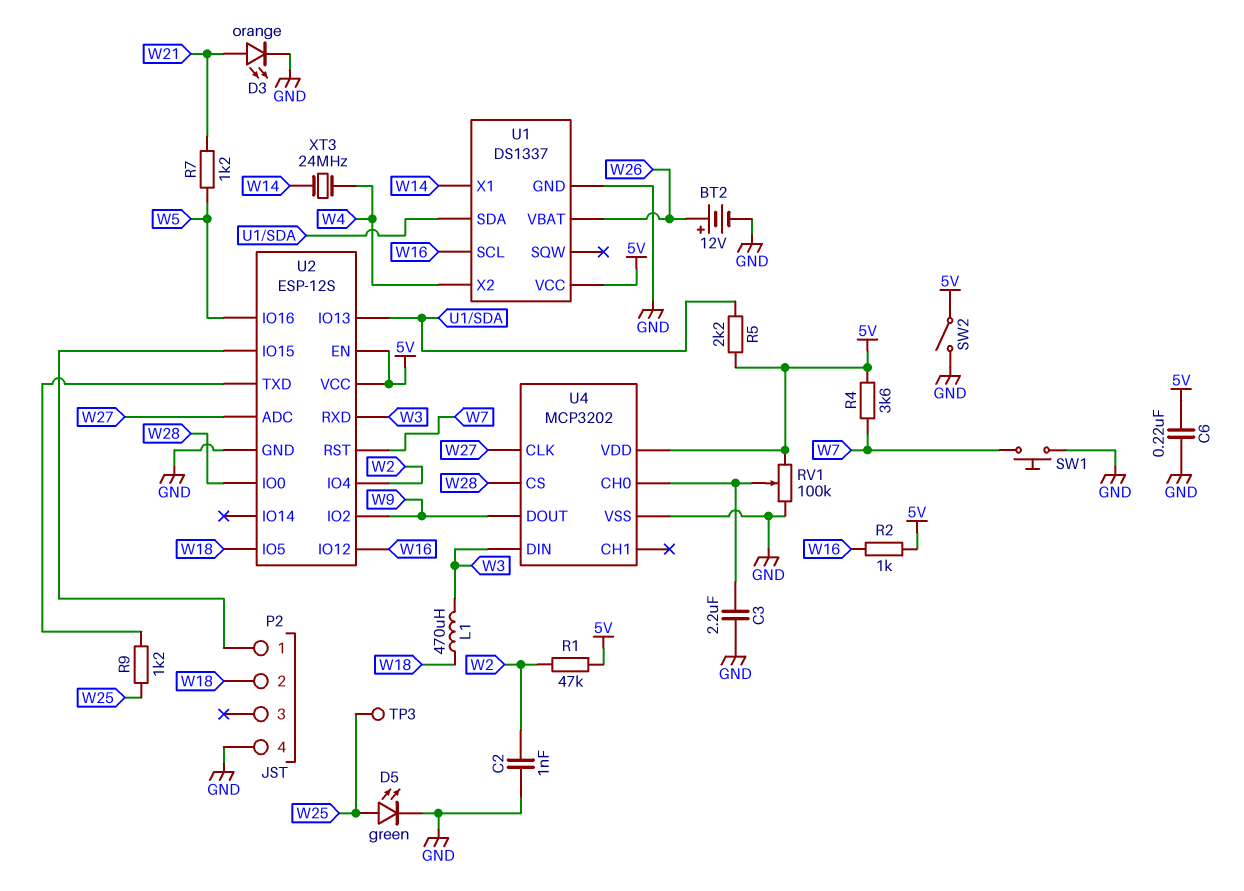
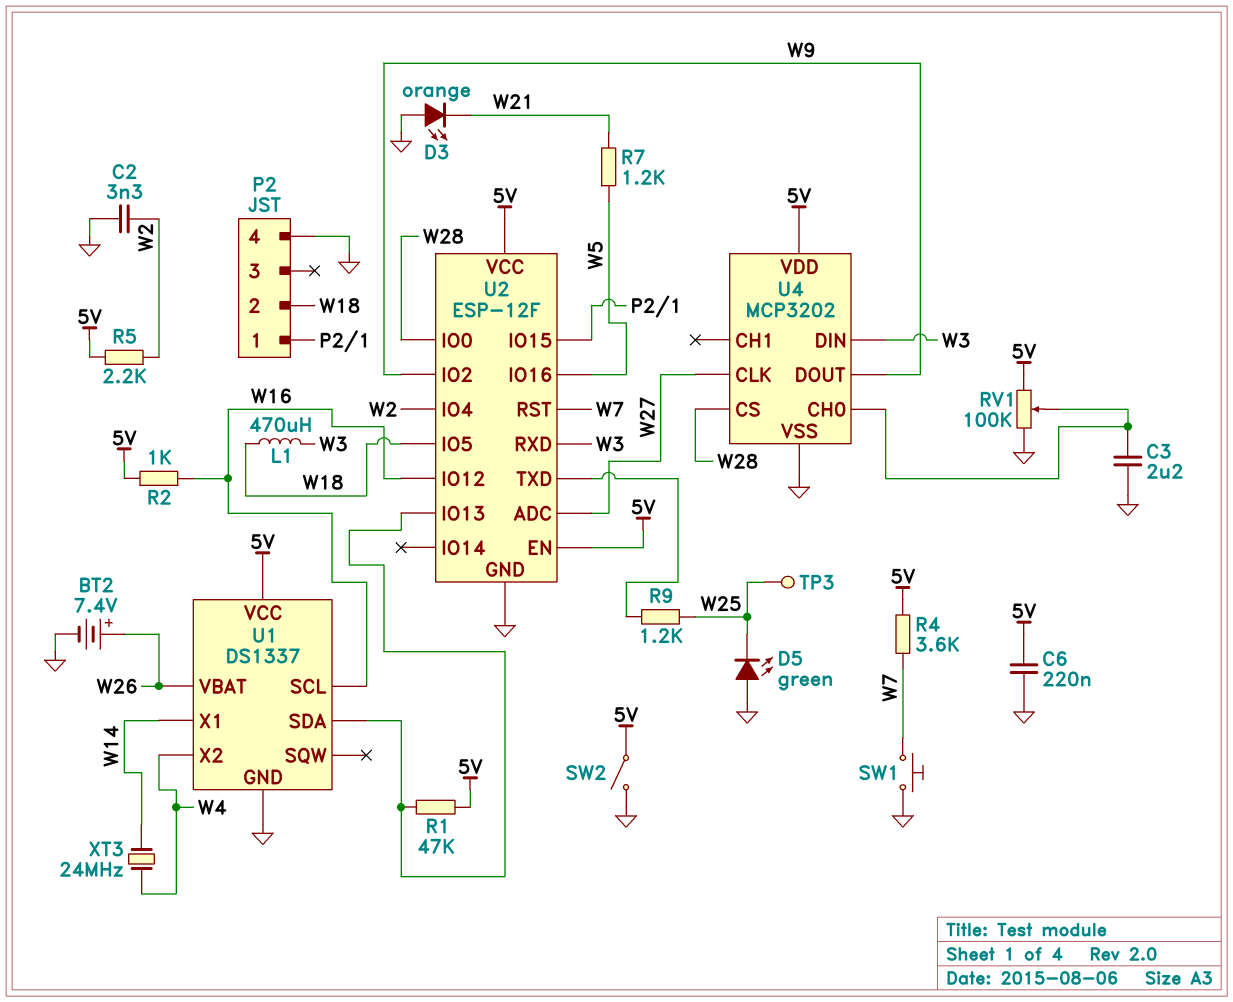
BT2: 12V (plus W26, minus GND) -> 7.4V (plus W26, minus GND)
C2: 1nF (GND, W2) -> 3.3nF (GND, W2)
D3: LED orange (A W21, K GND) -> LED orange (A GND, K W21)
D5: LED green (A W25, K GND) -> LED green (A GND, K W25)
R1: 47k (5V, W2) -> 47k (5V, U1/SDA)
R5: 2.2k (5V, U1/SDA) -> 2.2k (5V, W2)
U2: ESP-12S -> ESP-12F

